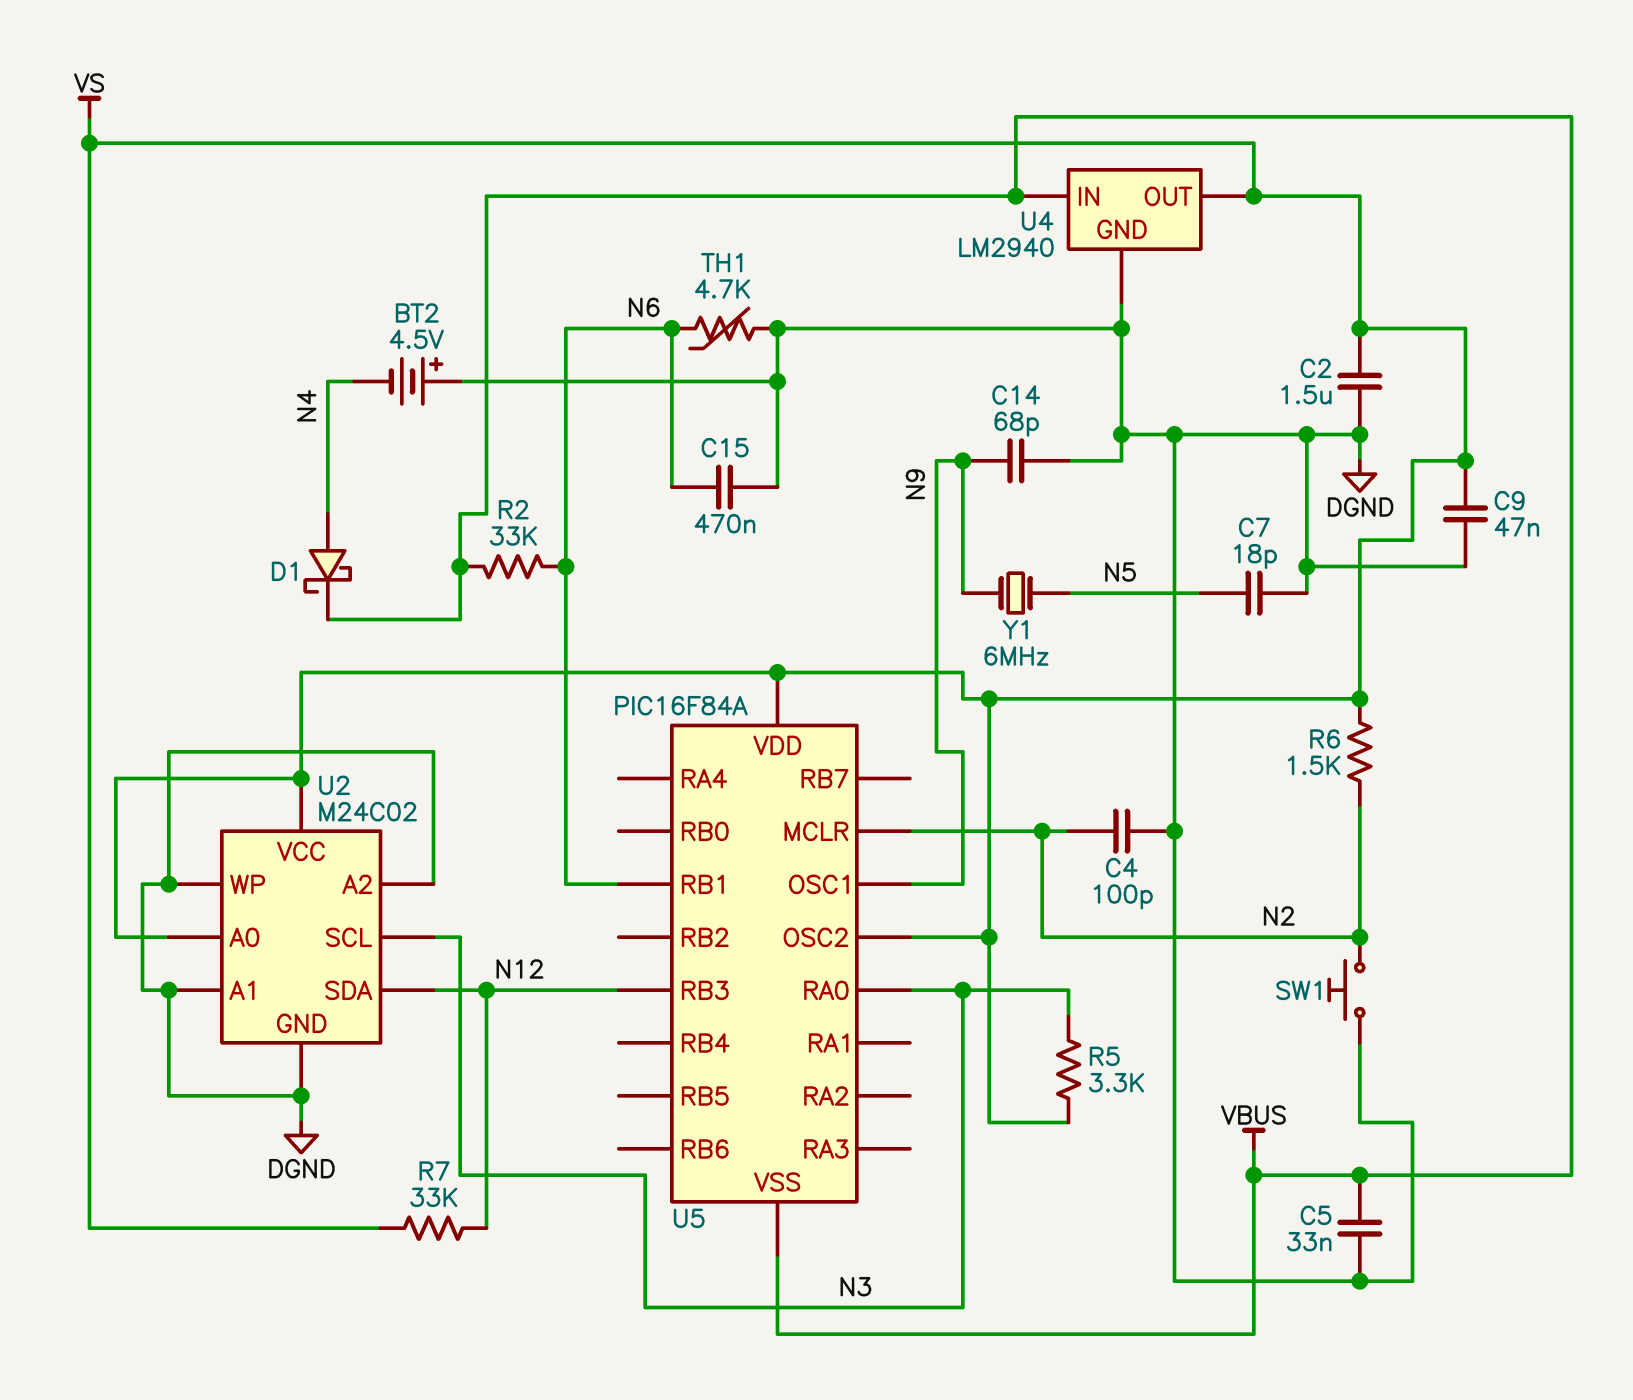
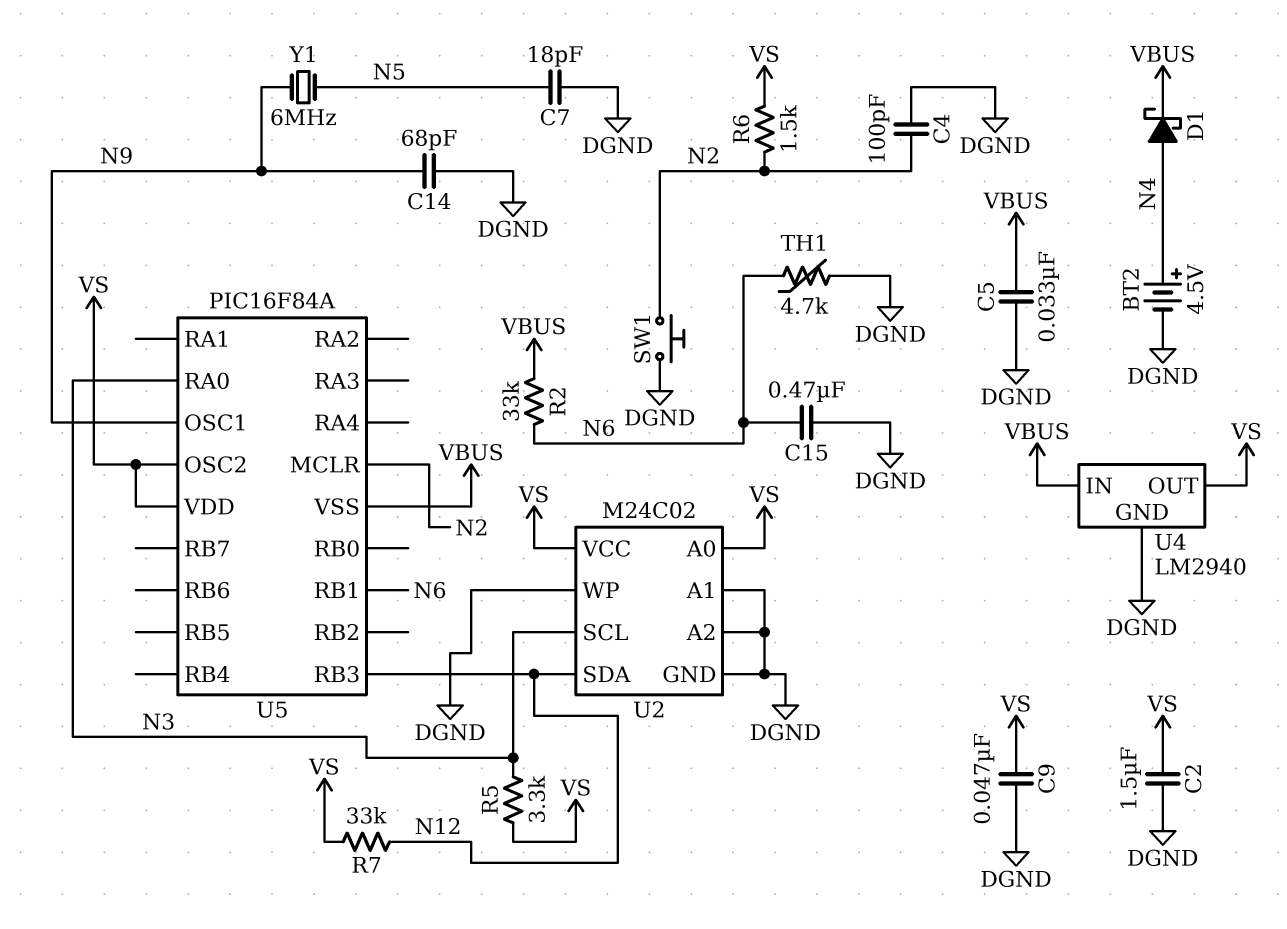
BT2: 4.5V (plus DGND, minus N4) -> 4.5V (plus N4, minus DGND)

